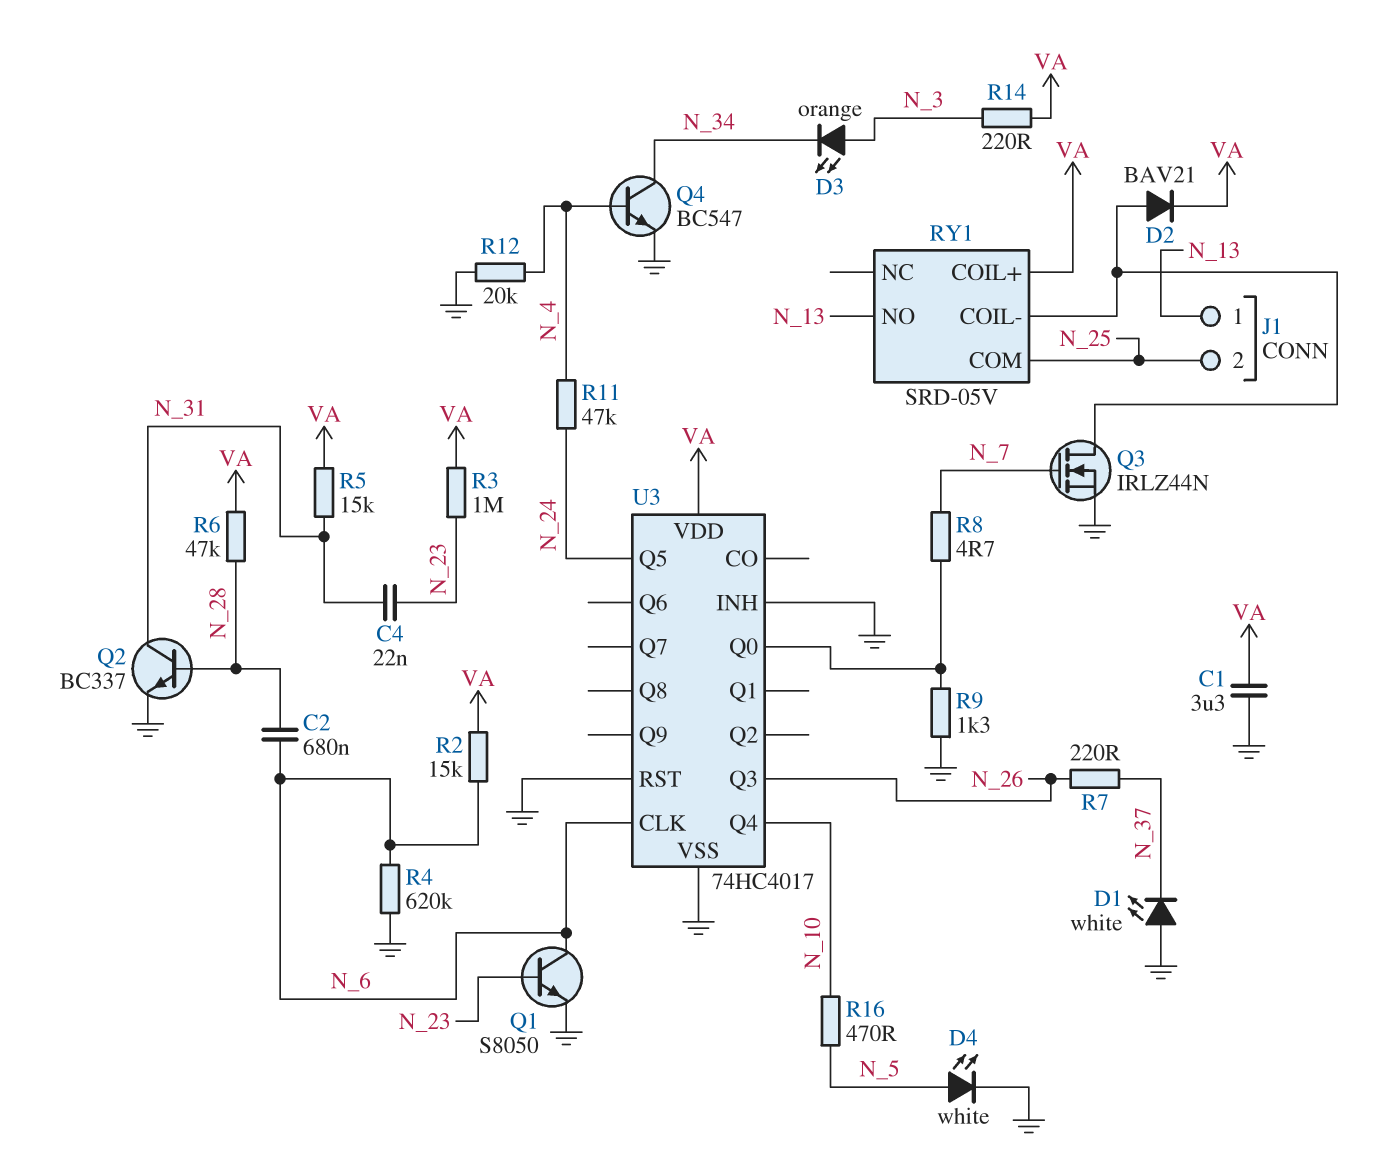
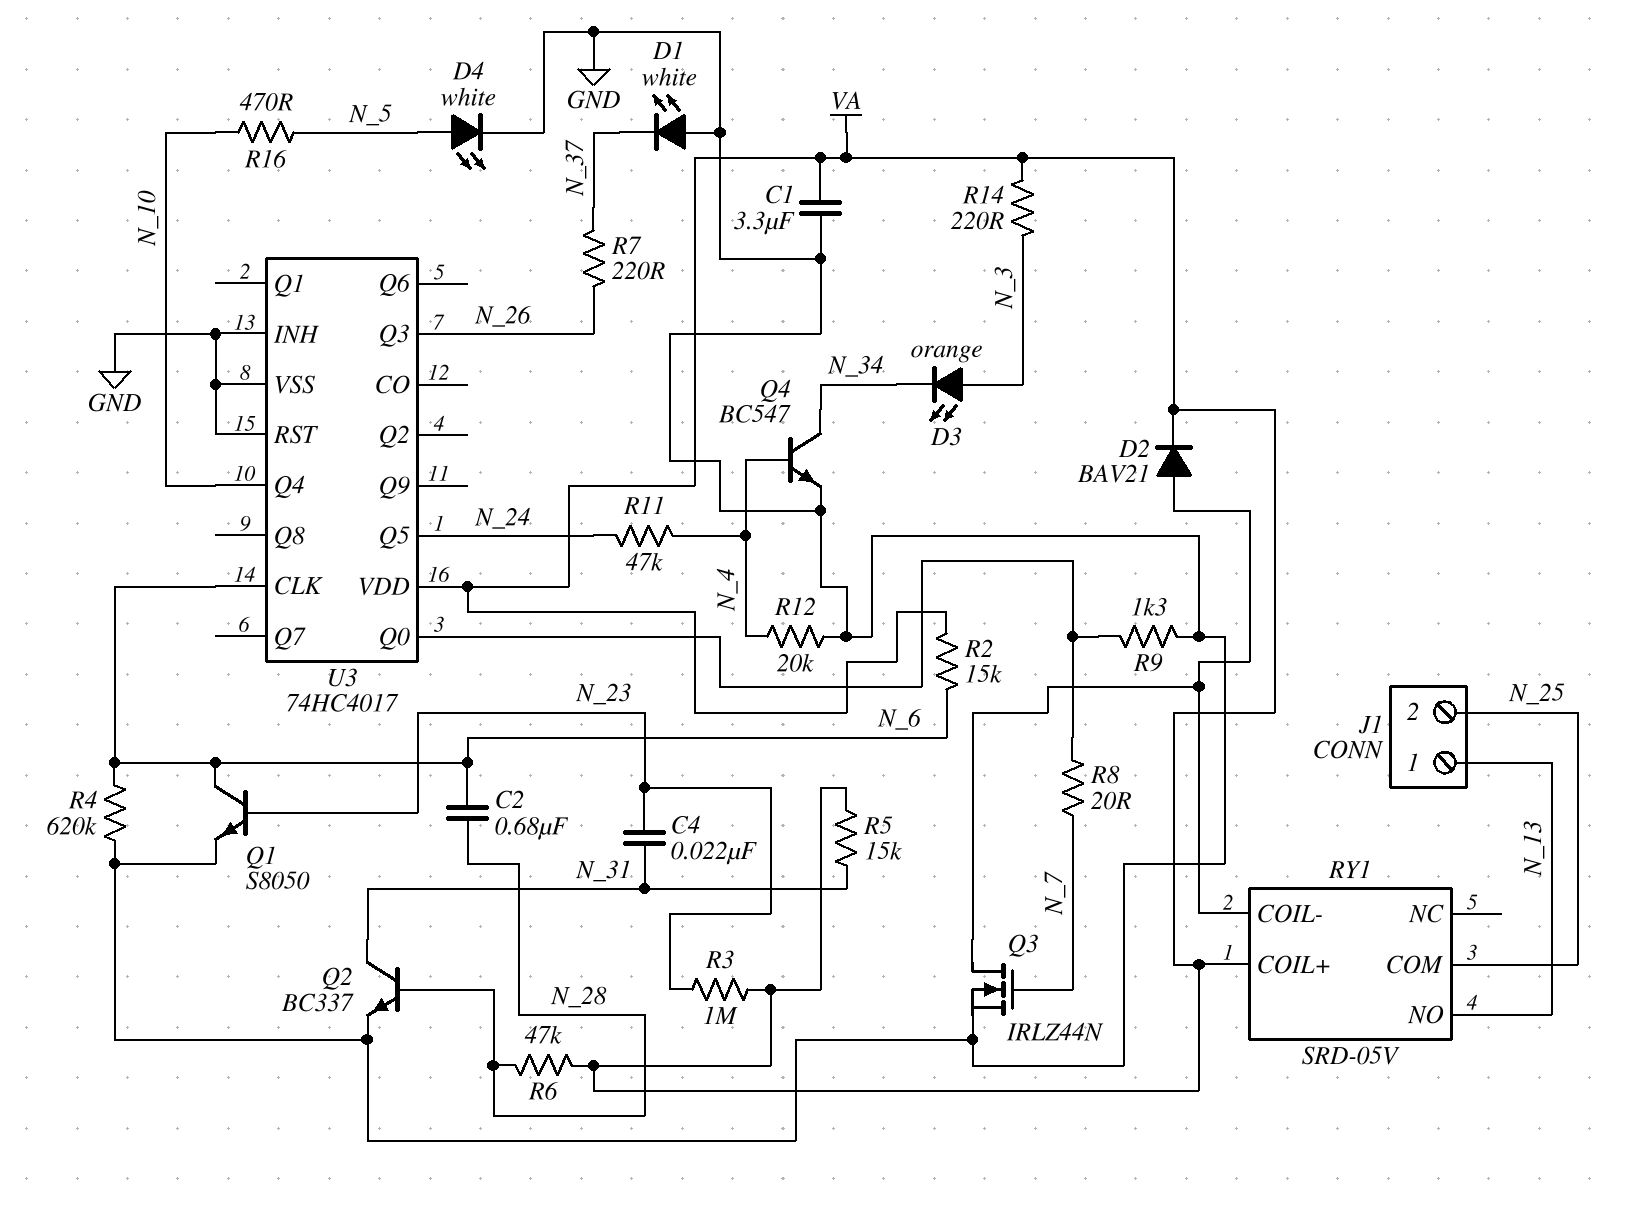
R8: 4.7 (N_7, U3/Q0) -> 20 (N_7, U3/Q0)

